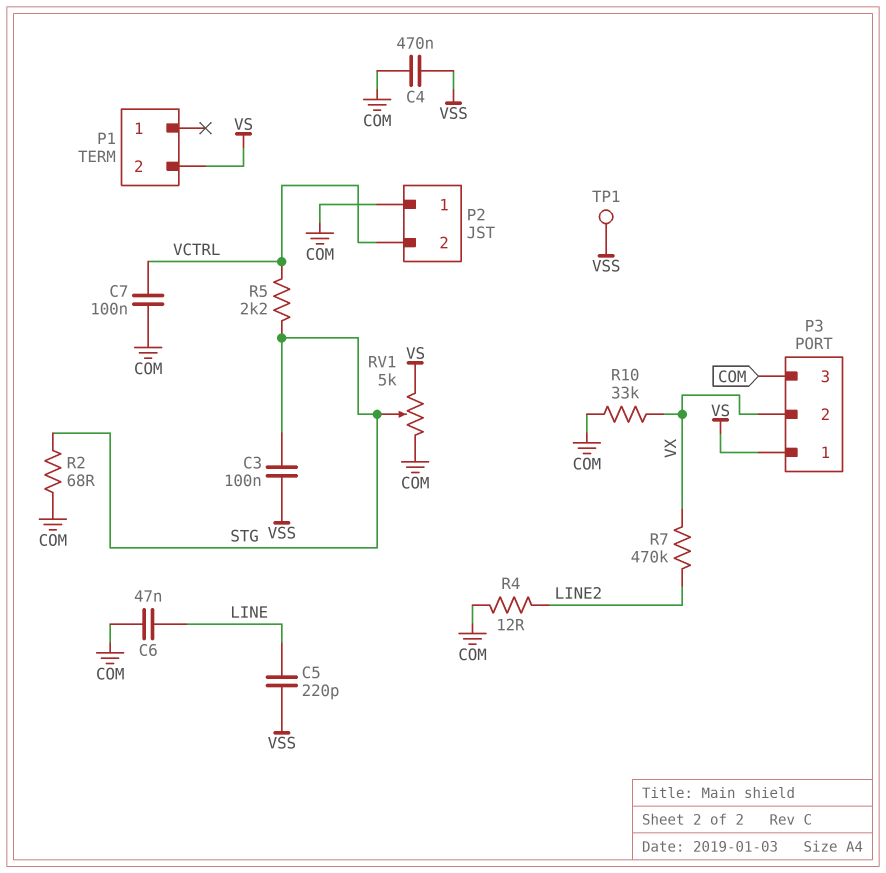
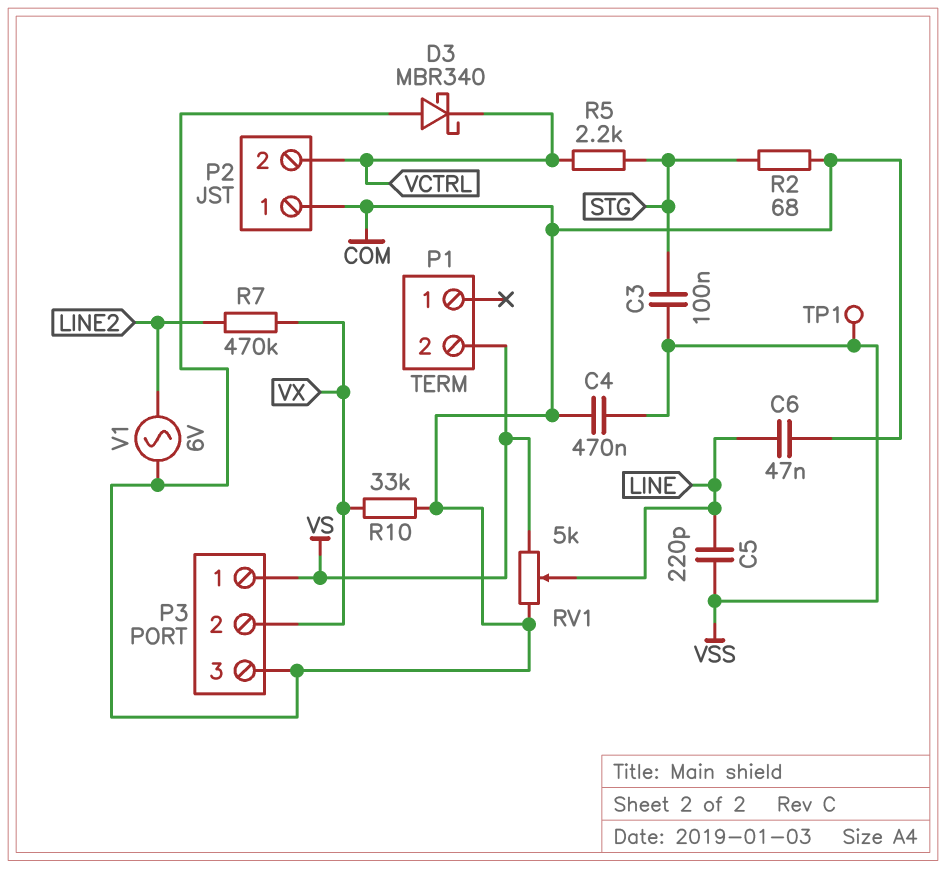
C7: 100nF (COM, VCTRL) -> none
D3: none -> schottky MBR340 (A COM, K VCTRL)
R4: 12 (COM, LINE2) -> none
RV1: 5k (COM, VS, wiper STG) -> 5k (COM, VS, wiper LINE)
V1: none -> AC 6V (COM, LINE2)

